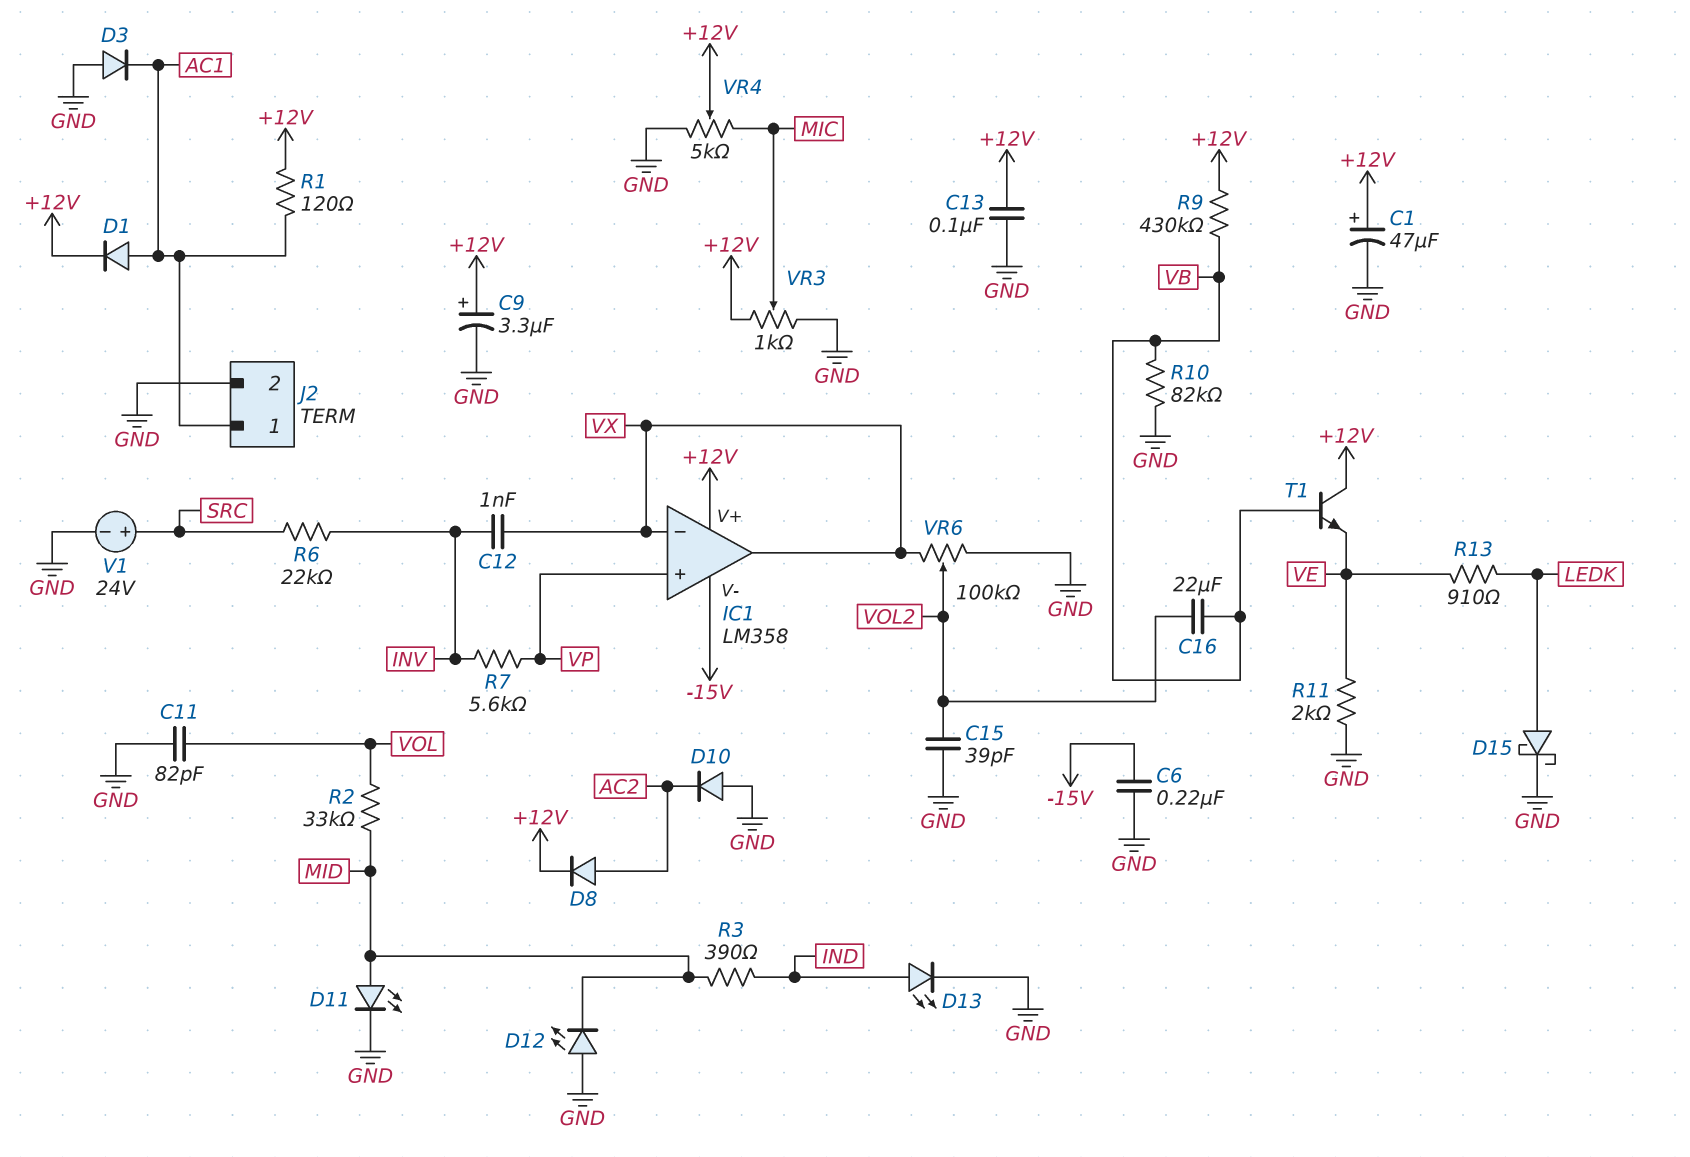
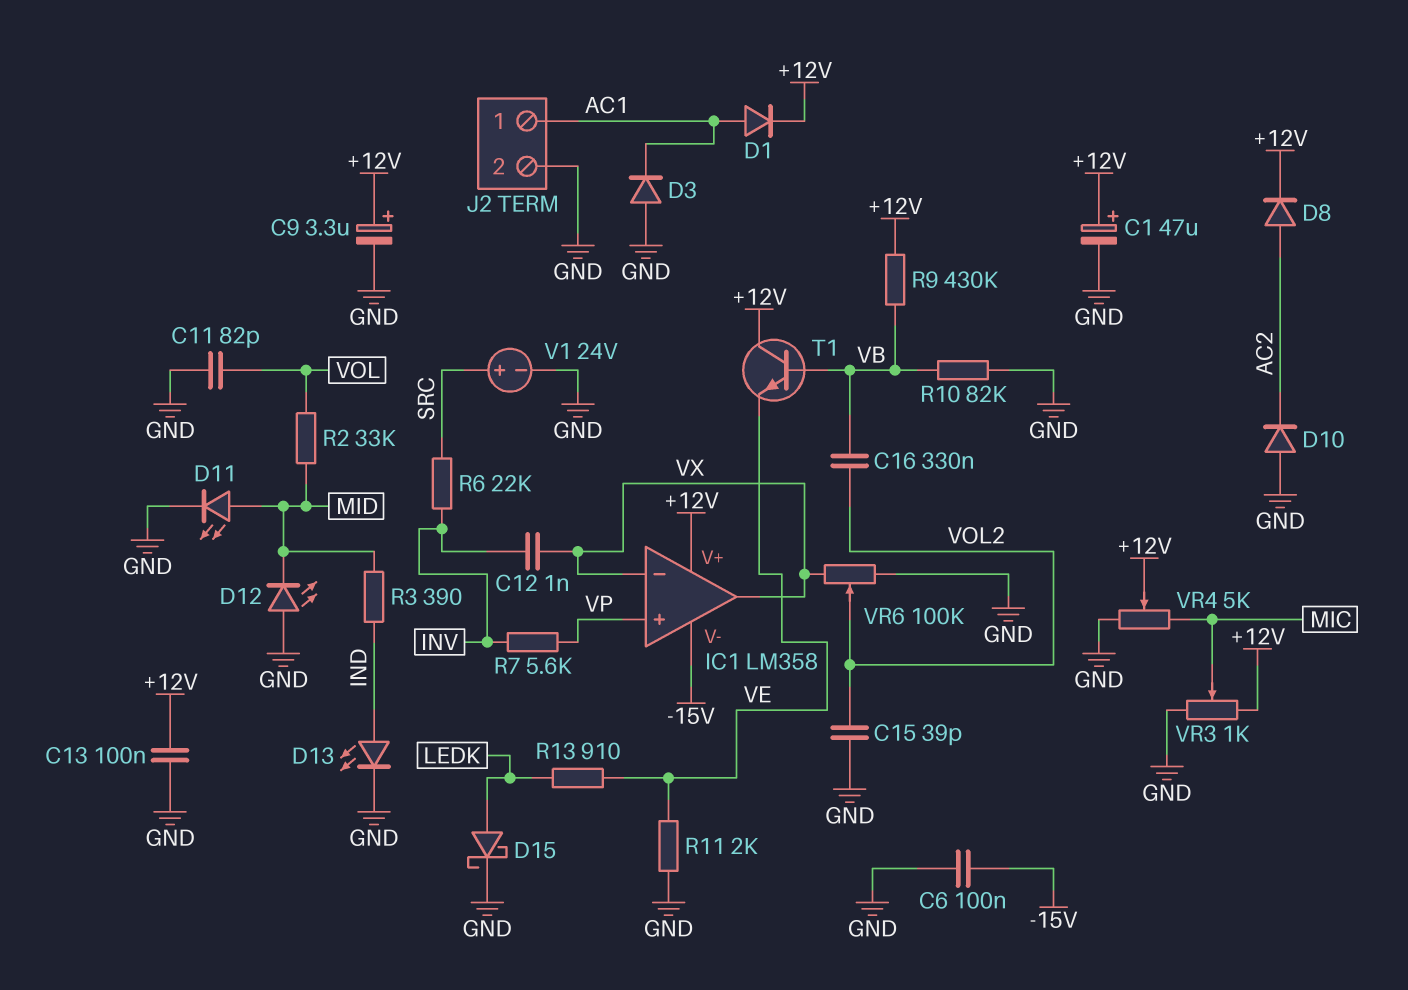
C6: 220nF (-15V, GND) -> 100nF (-15V, GND)
C16: 22uF (VB, VOL2) -> 330nF (VB, VOL2)
R1: 120 (+12V, AC1) -> none

